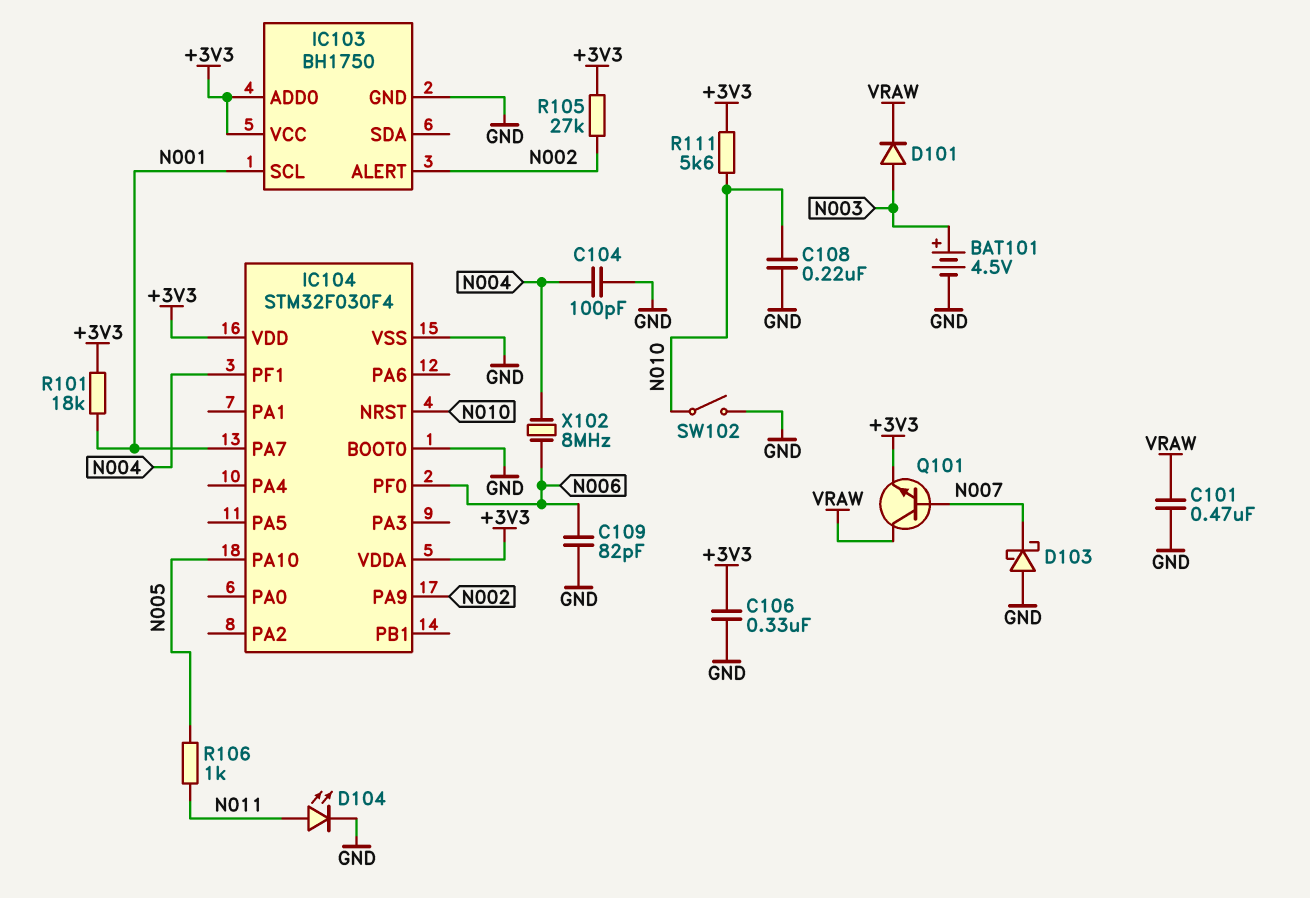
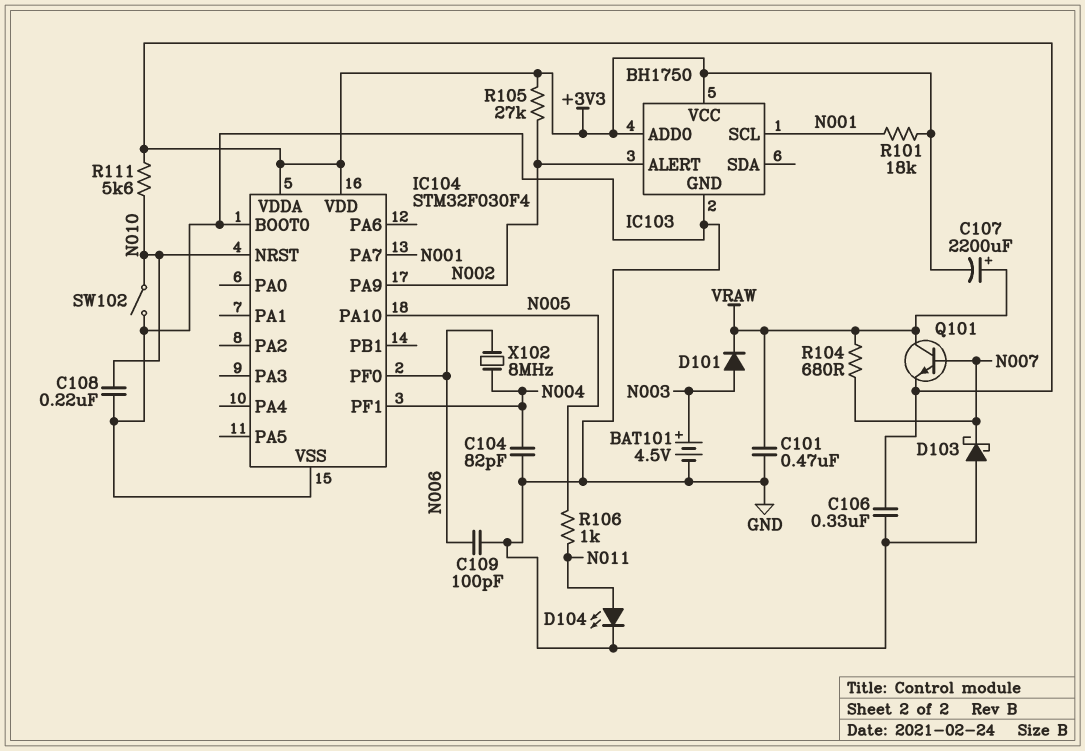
C104: 100pF (GND, N004) -> 82pF (GND, N004)
C107: none -> 2200uF (plus VRAW, minus +3V3)
C109: 82pF (GND, N006) -> 100pF (GND, N006)
R104: none -> 680 (N007, VRAW)

